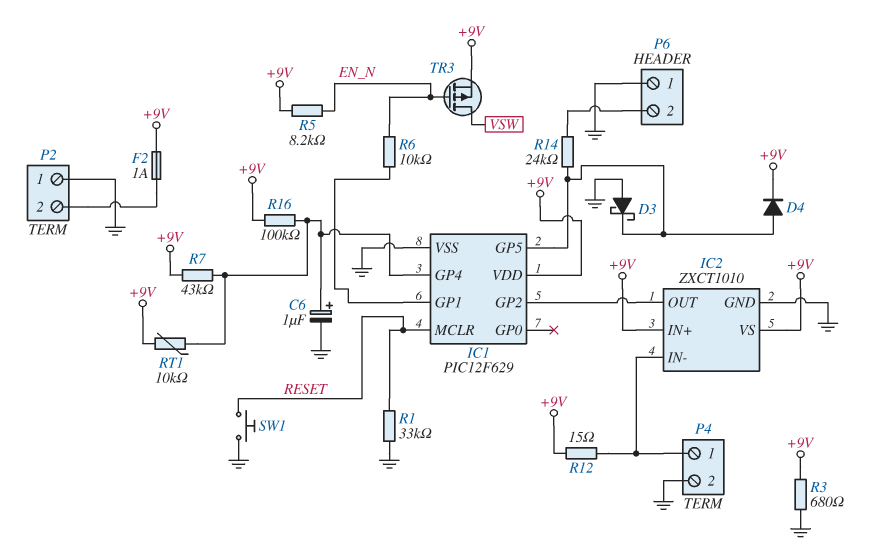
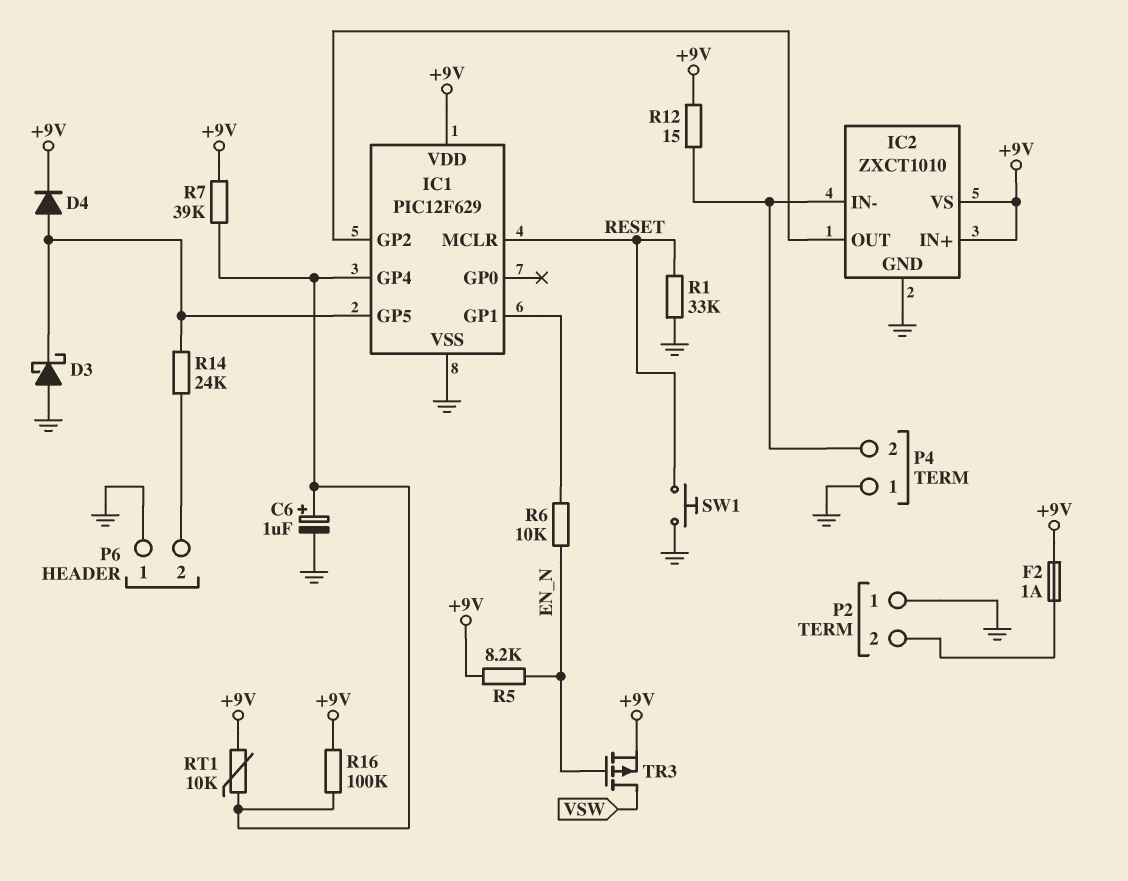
P4 pin 1: IC2/IN- -> GND
P4 pin 2: GND -> IC2/IN-
R3: 680 (+9V, GND) -> none
R7: 43k (+9V, IC1/GP4) -> 39k (+9V, IC1/GP4)

